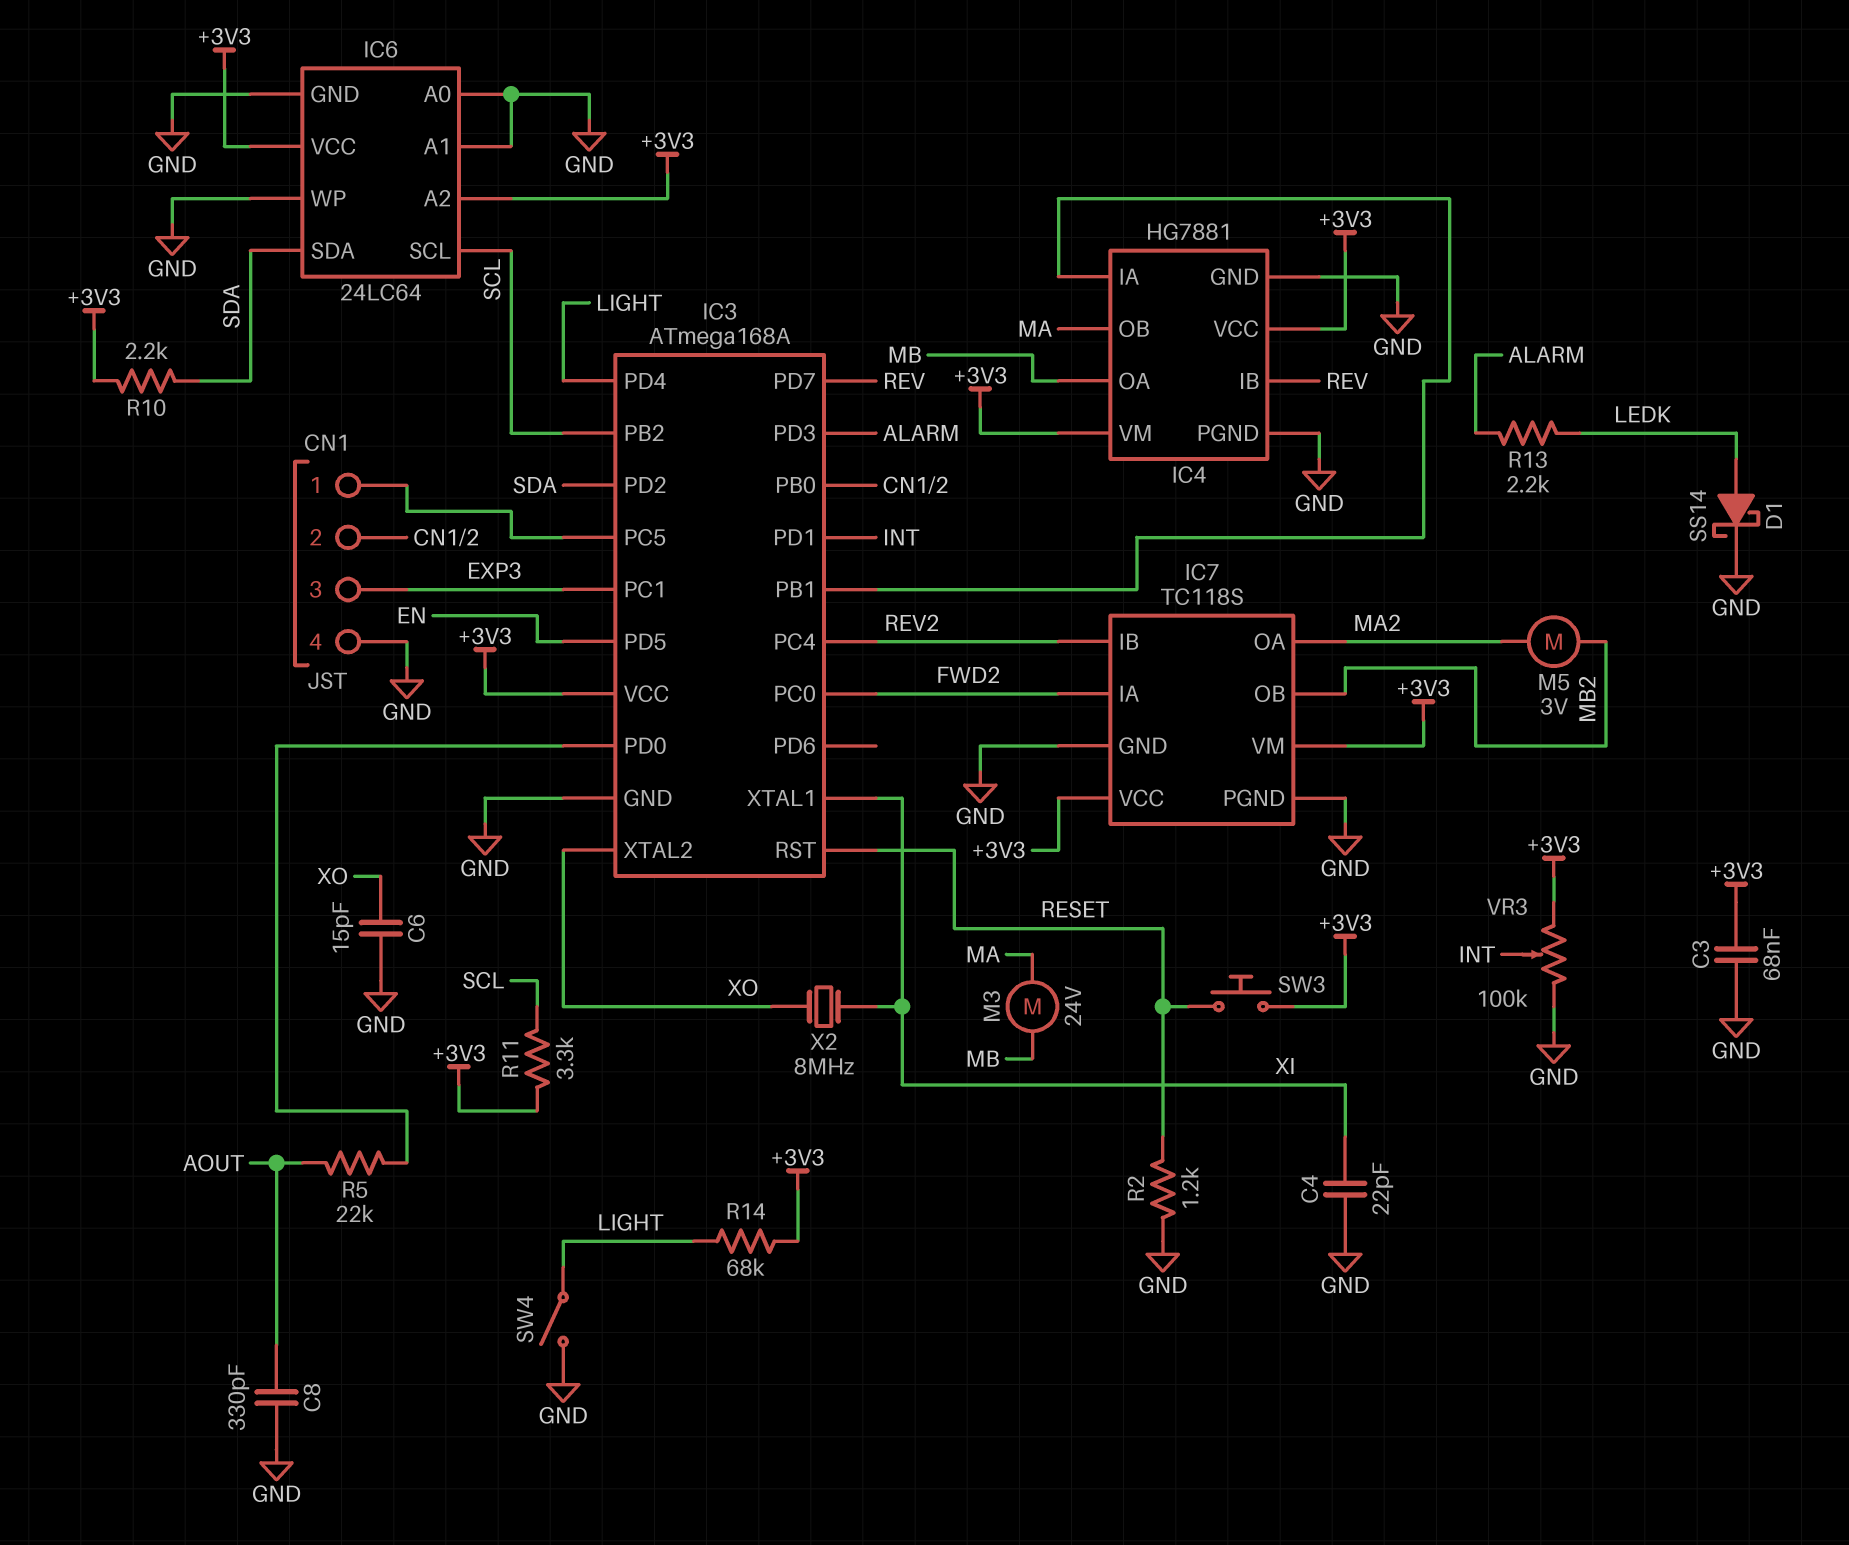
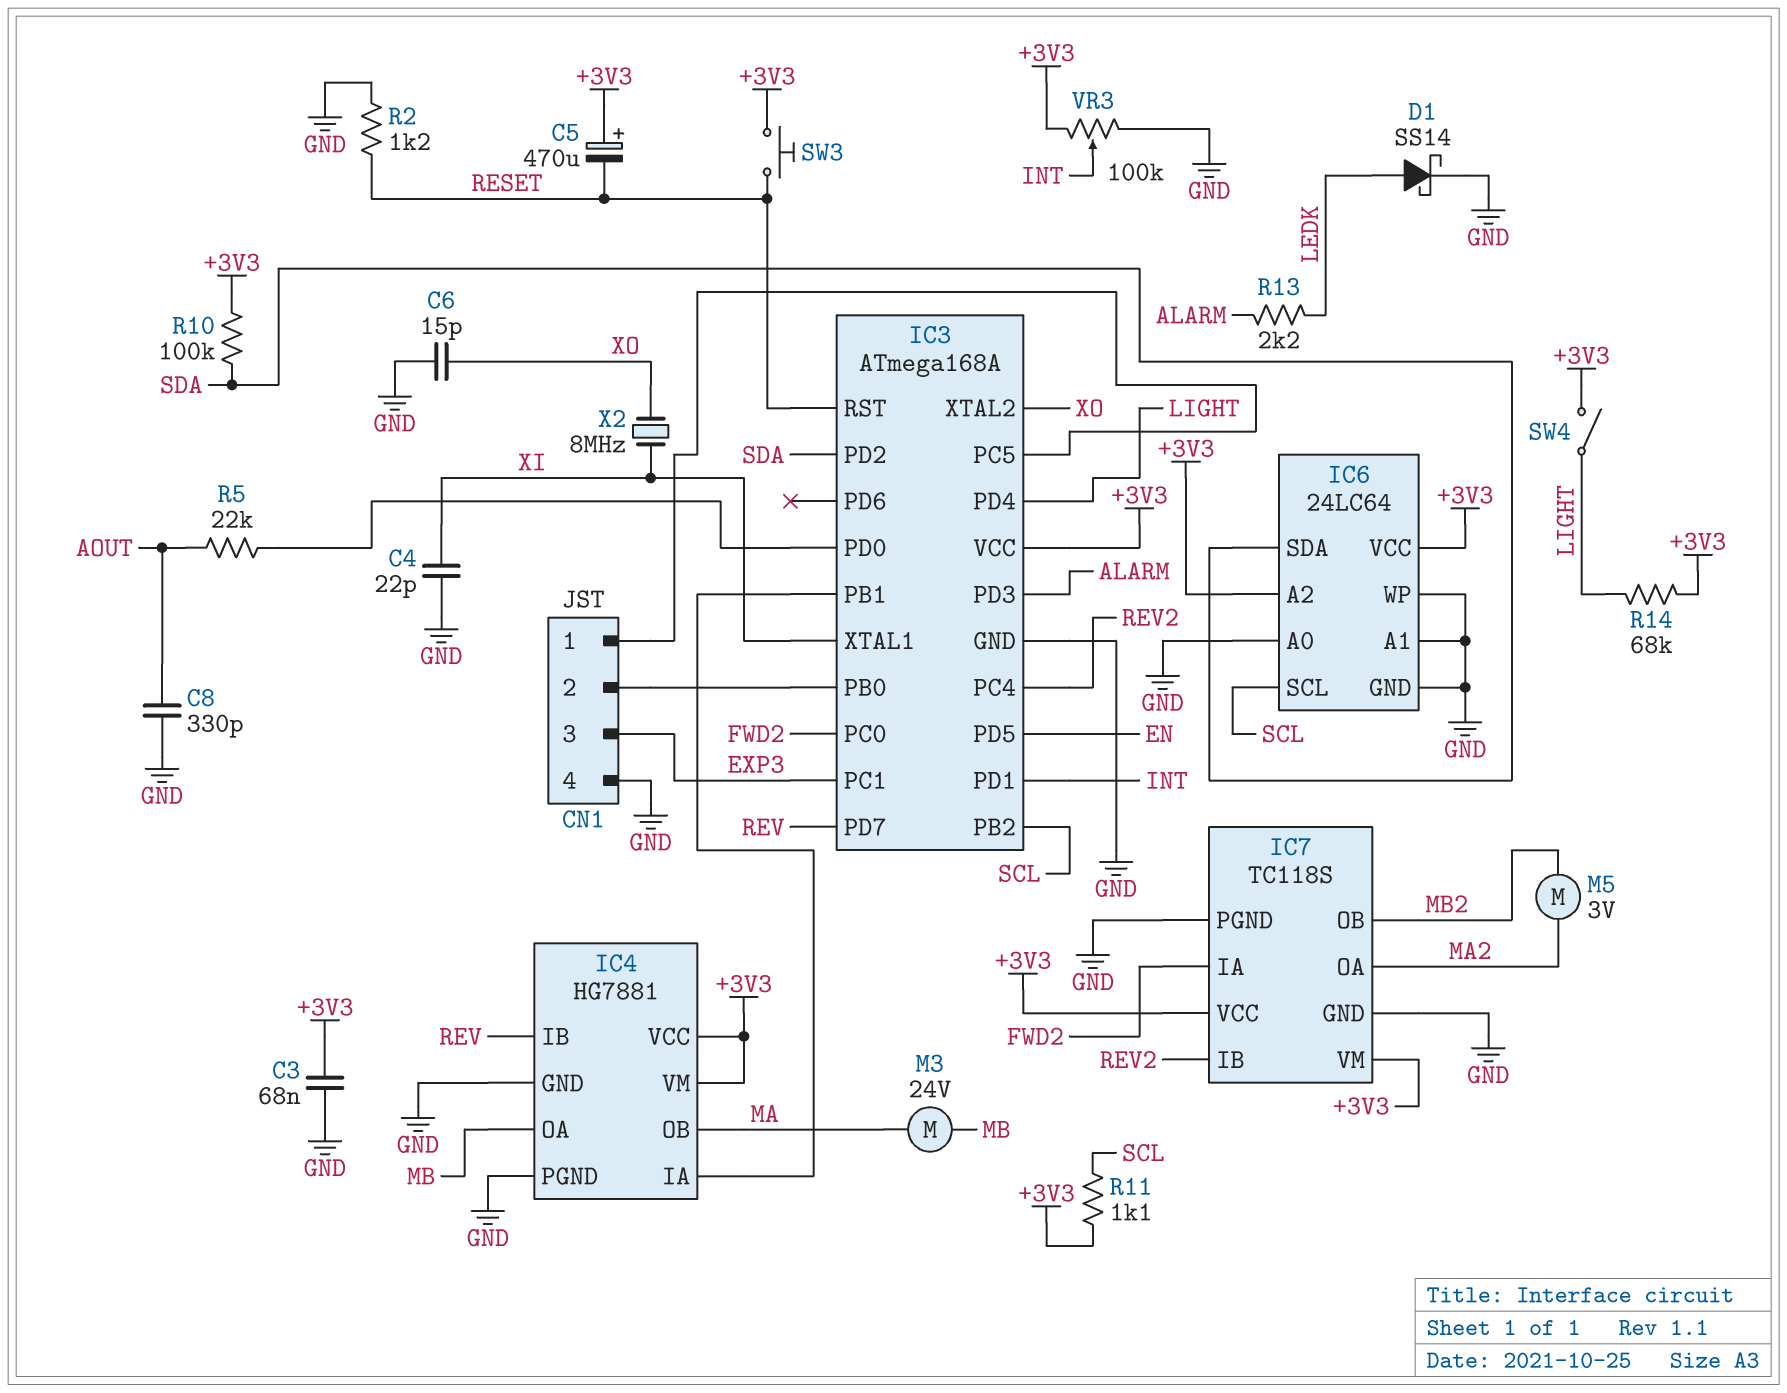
C5: none -> 470uF (plus +3V3, minus RESET)
R10: 2.2k (+3V3, SDA) -> 100k (+3V3, SDA)
R11: 3.3k (+3V3, SCL) -> 1.1k (+3V3, SCL)
SW4: switch (GND, LIGHT) -> switch (+3V3, LIGHT)

